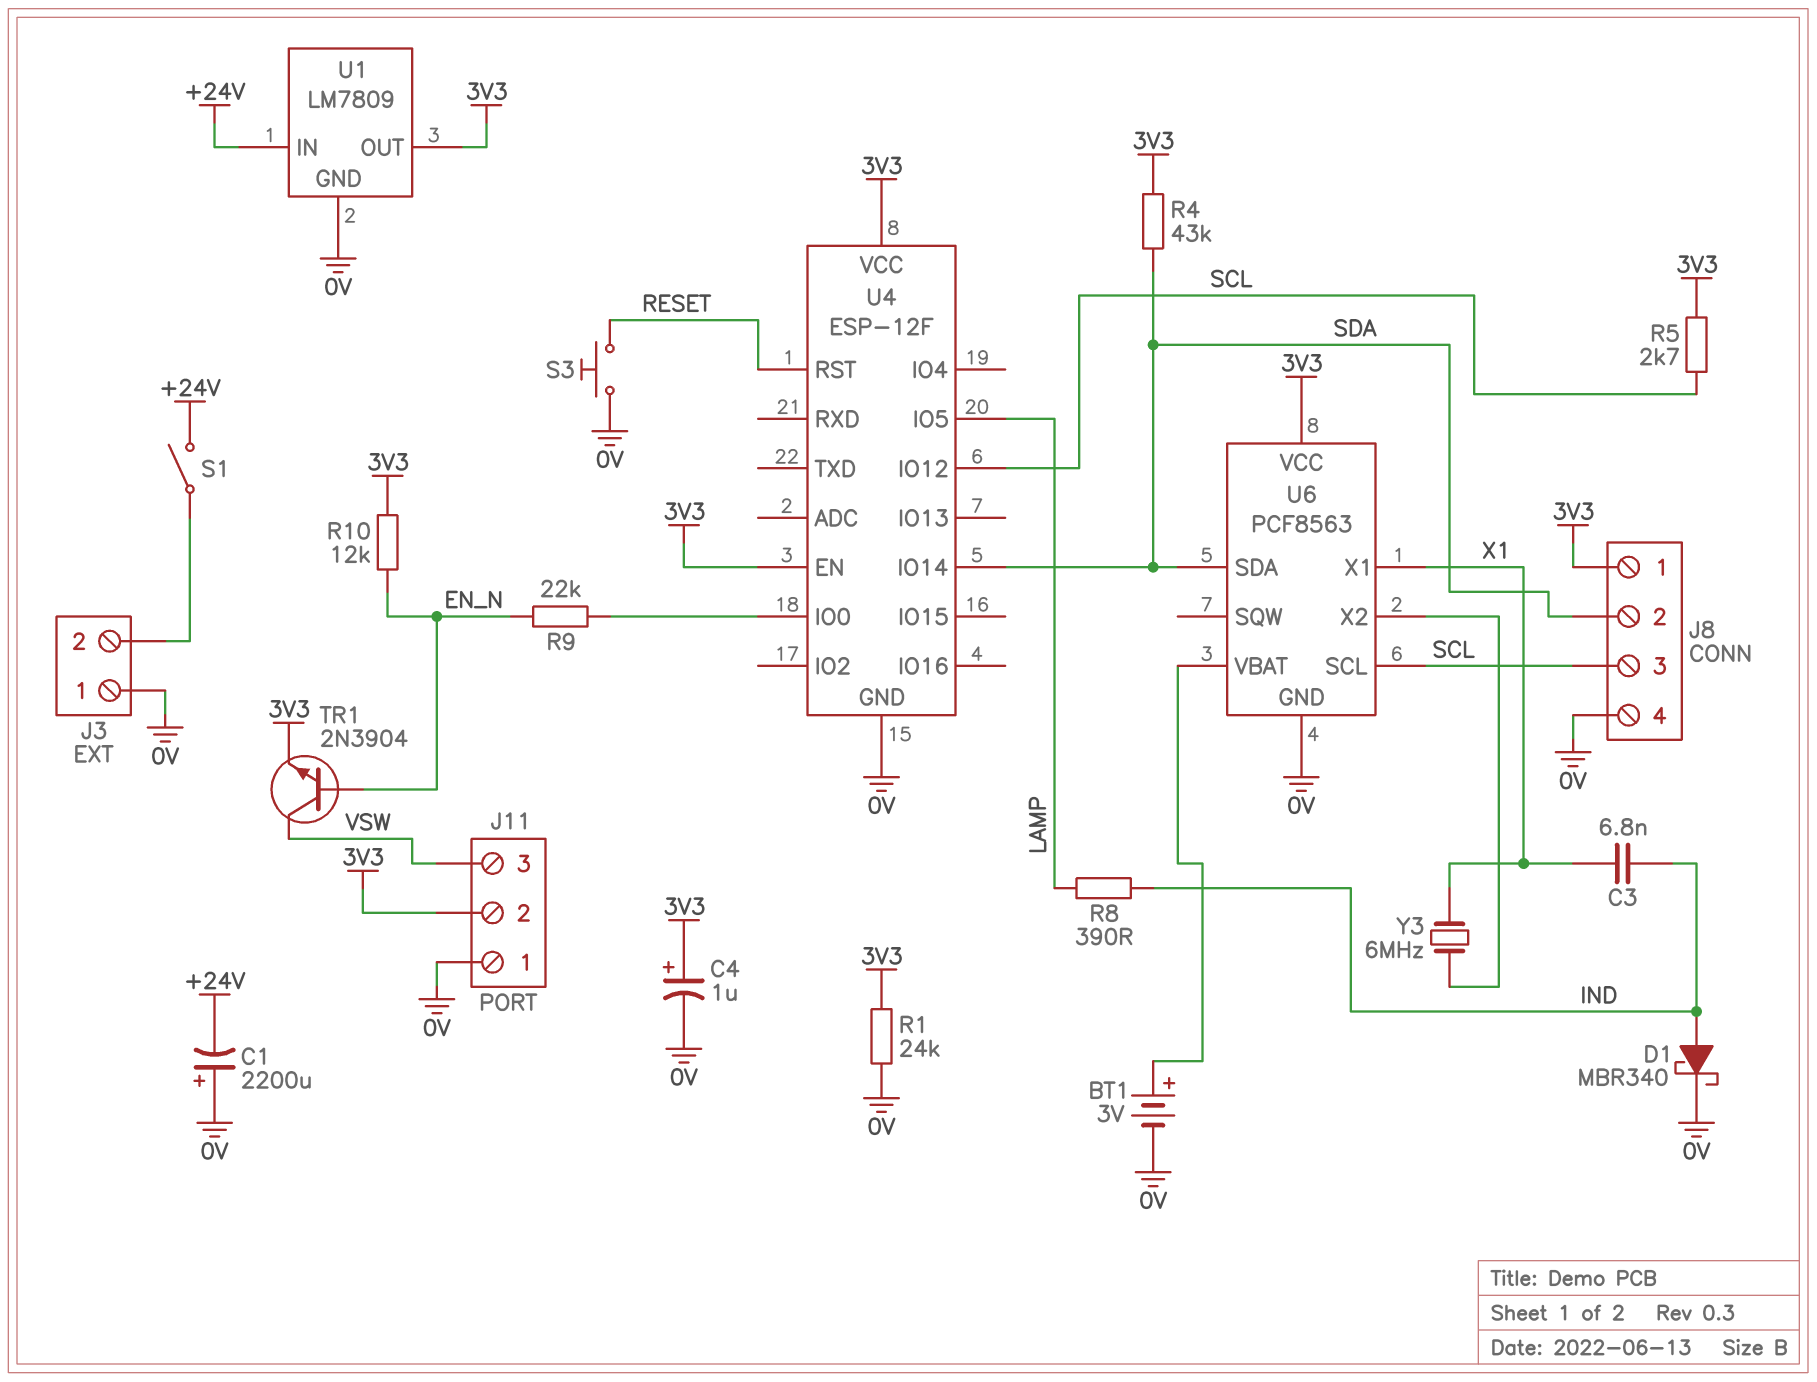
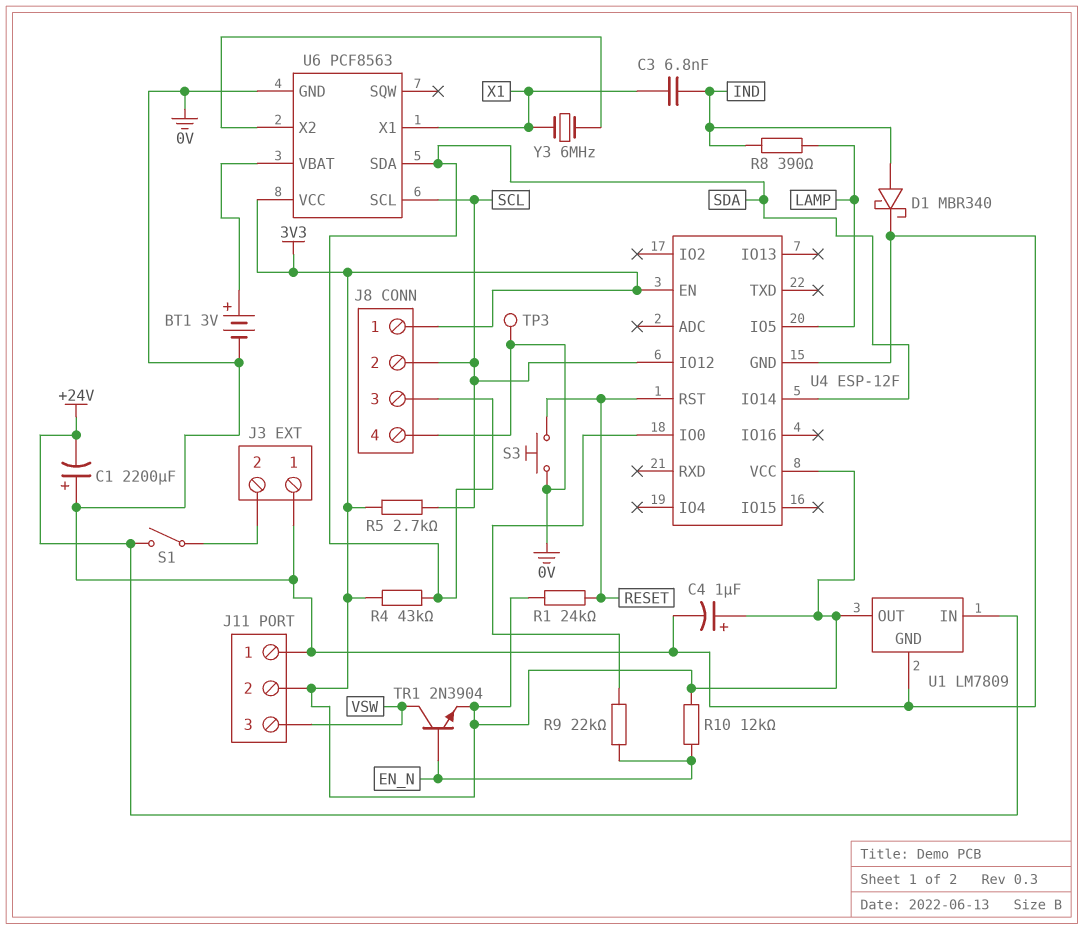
J8 pin 2: SDA -> SCL
J8 pin 3: SCL -> SDA
R1: 24k (0V, 3V3) -> 24k (3V3, RESET)
TP3: none -> test point (0V)

